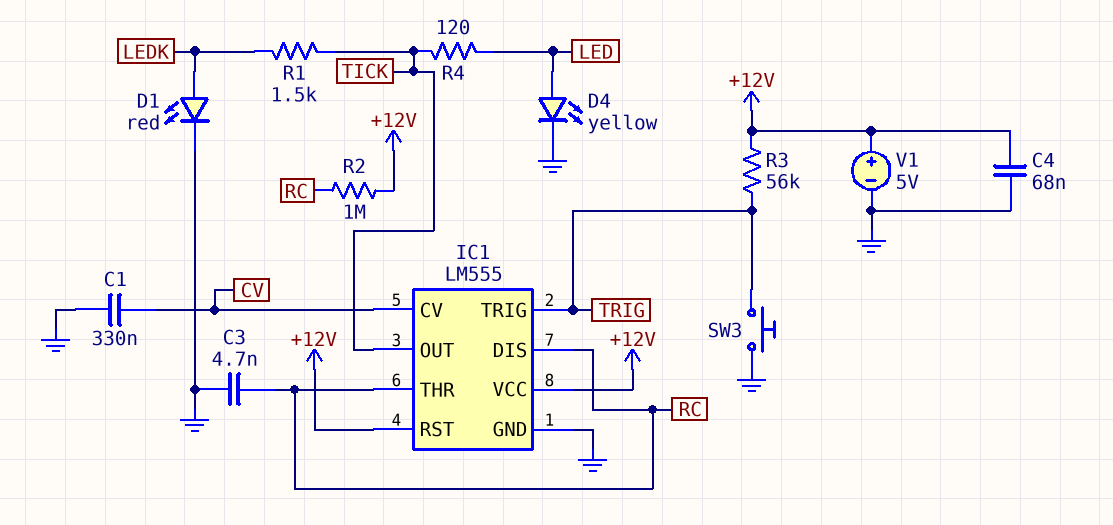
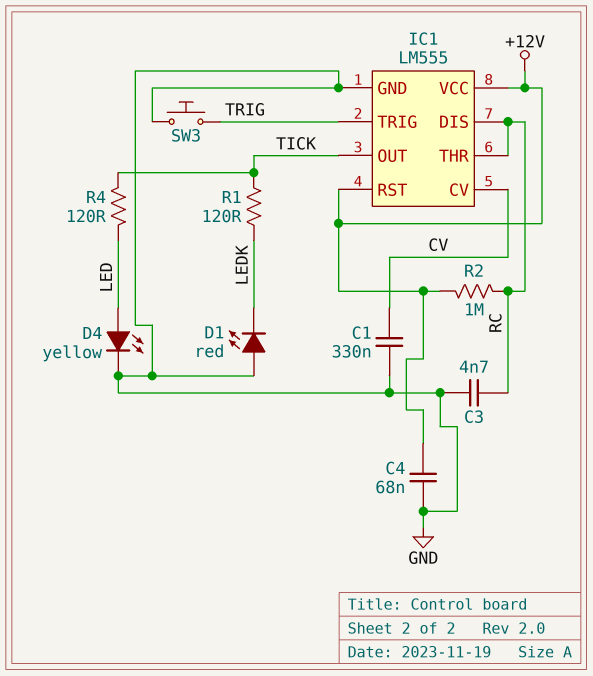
D1: LED red (A LEDK, K GND) -> LED red (A GND, K LEDK)
R1: 1.5k (LEDK, TICK) -> 120 (LEDK, TICK)
R3: 56k (+12V, TRIG) -> none
V1: 5V (plus +12V, minus GND) -> none

